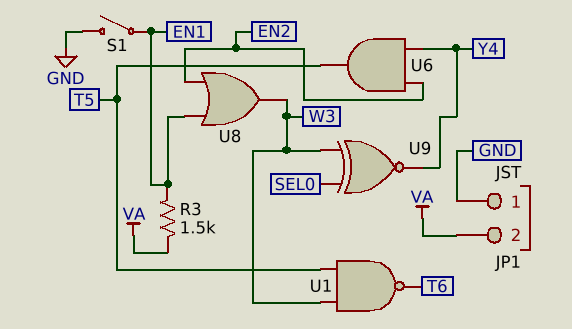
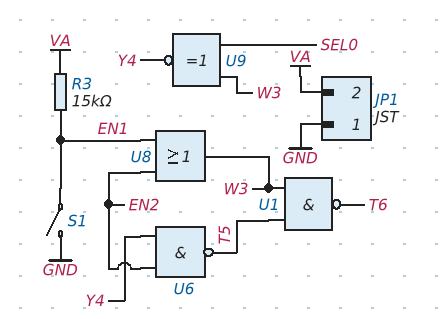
R3: 1.5k (EN1, VA) -> 15k (EN1, VA)
U6: AND (in EN2, in Y4, out T5) -> NAND (in EN2, in Y4, out T5)

